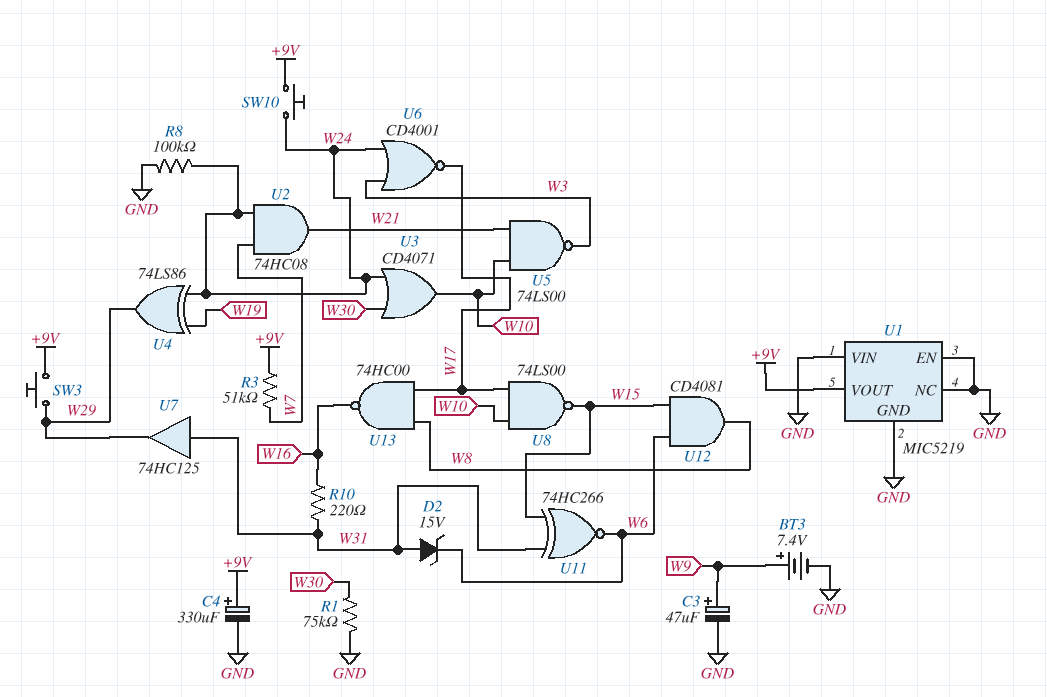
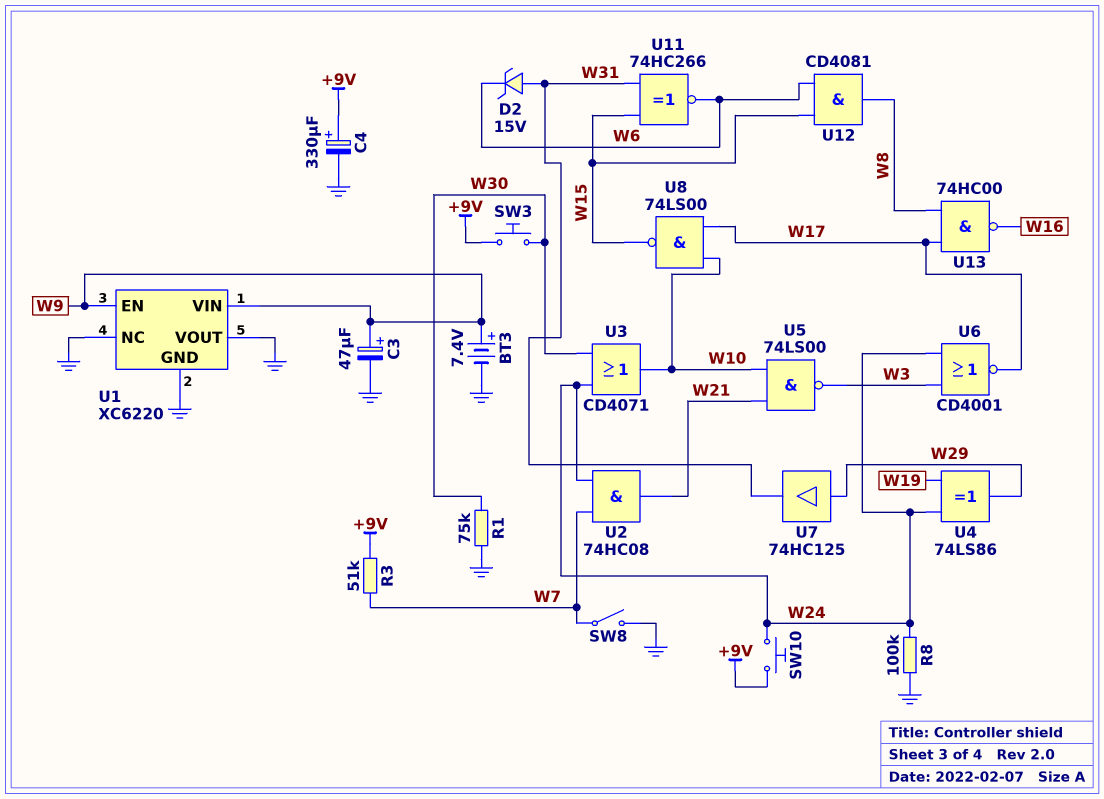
R10: 220 (W16, W31) -> none
SW3: button (+9V, W29) -> button (+9V, W30)
SW8: none -> switch (GND, W7)
U1: MIC5219 -> XC6220
U1 pin EN: GND -> W9
U1 pin VIN: GND -> W9
U1 pin VOUT: +9V -> GND
U7: buffer 74HC125 (in W31, out W29) -> buffer 74HC125 (in W29, out W31)

